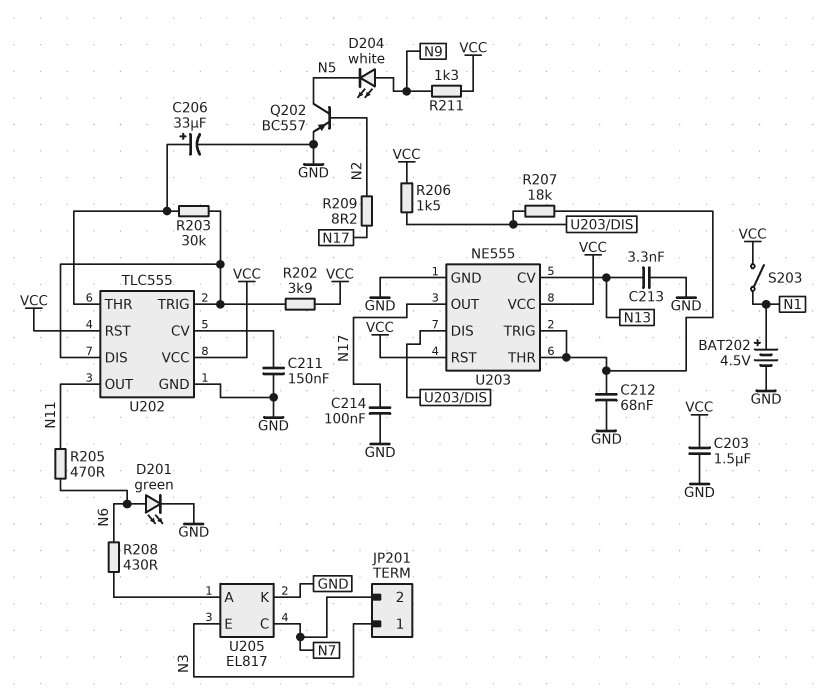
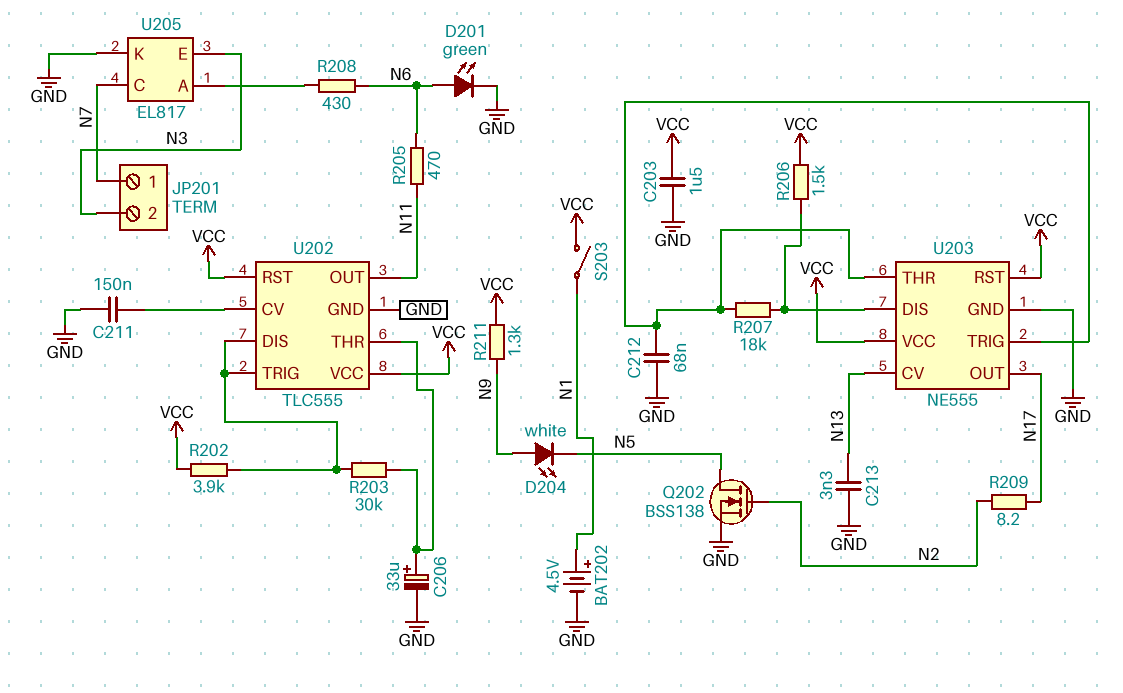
C214: 100nF (GND, N17) -> none
JP201 pin 1: N3 -> N7
JP201 pin 2: N7 -> N3
Q202: PNP BC557 (B N2, C N5, E GND) -> NMOS BSS138 (G N2, D N5, S GND)

